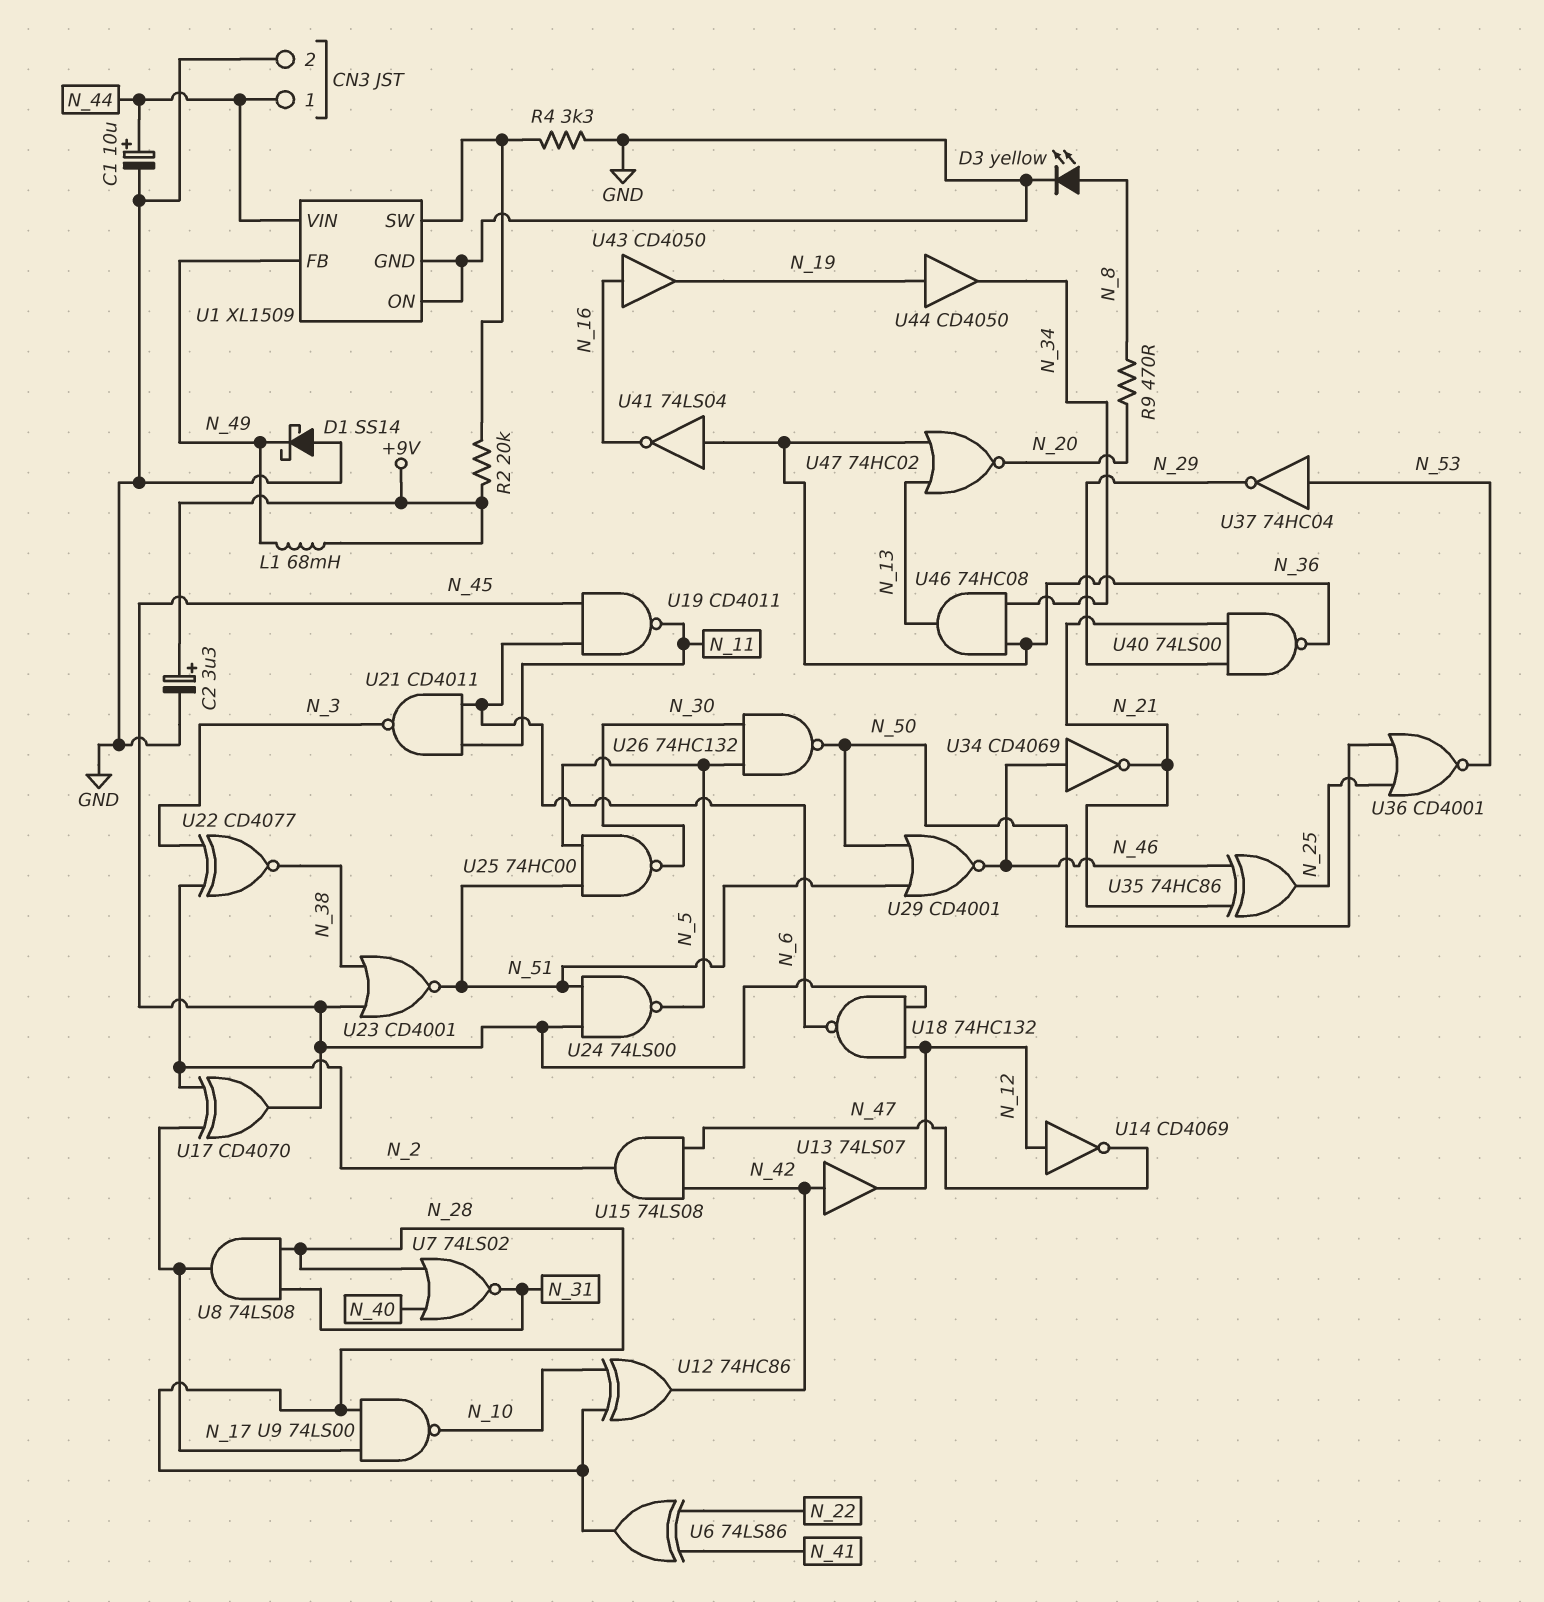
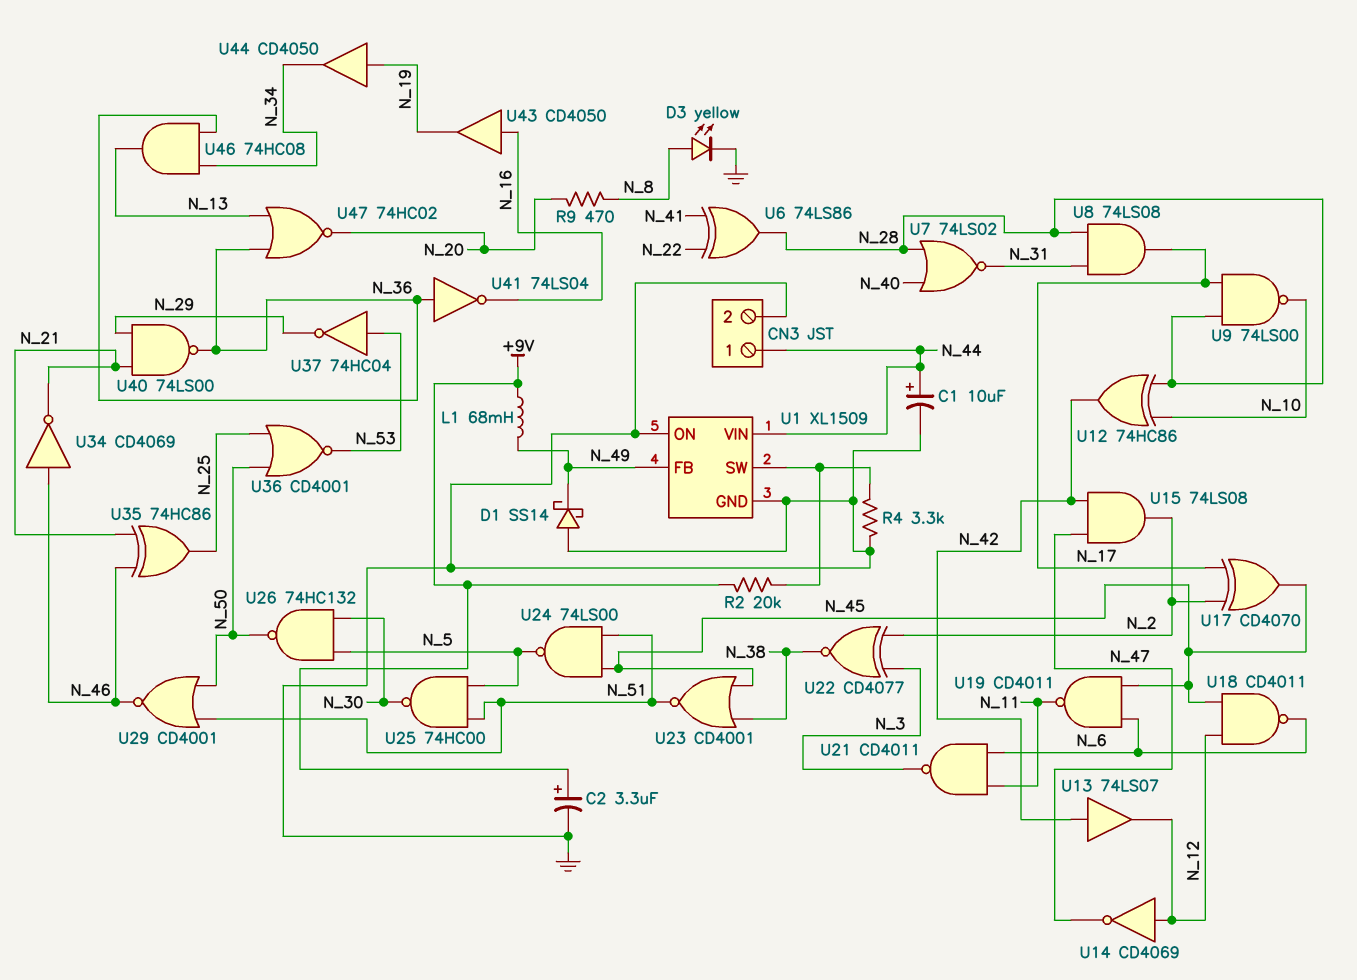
U18: NAND 74HC132 (in N_12, in N_45, out N_6) -> NAND CD4011 (in N_12, in N_45, out N_6)

